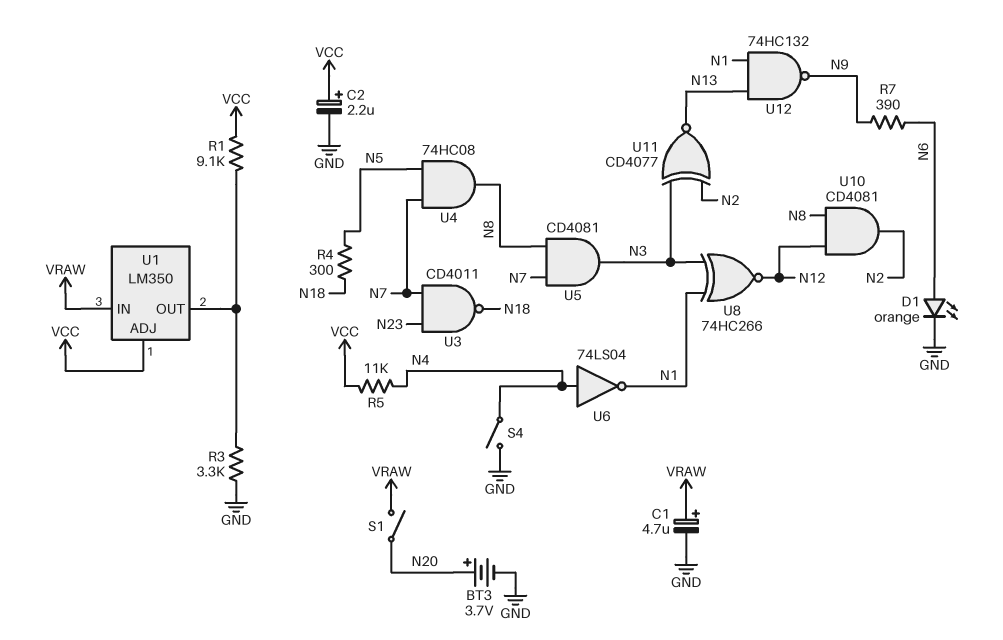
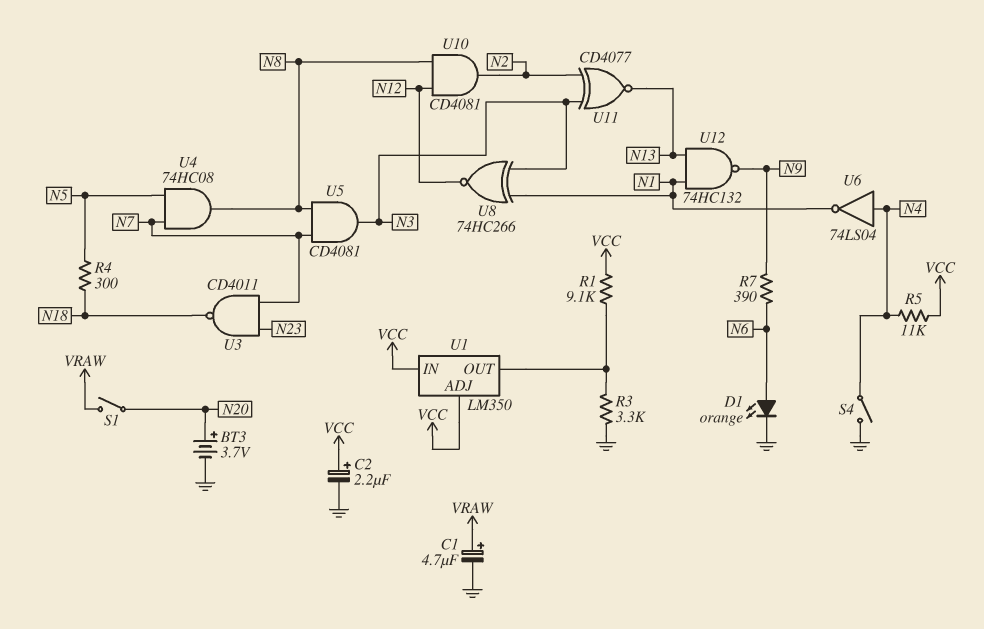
U1 pin IN: VRAW -> VCC

